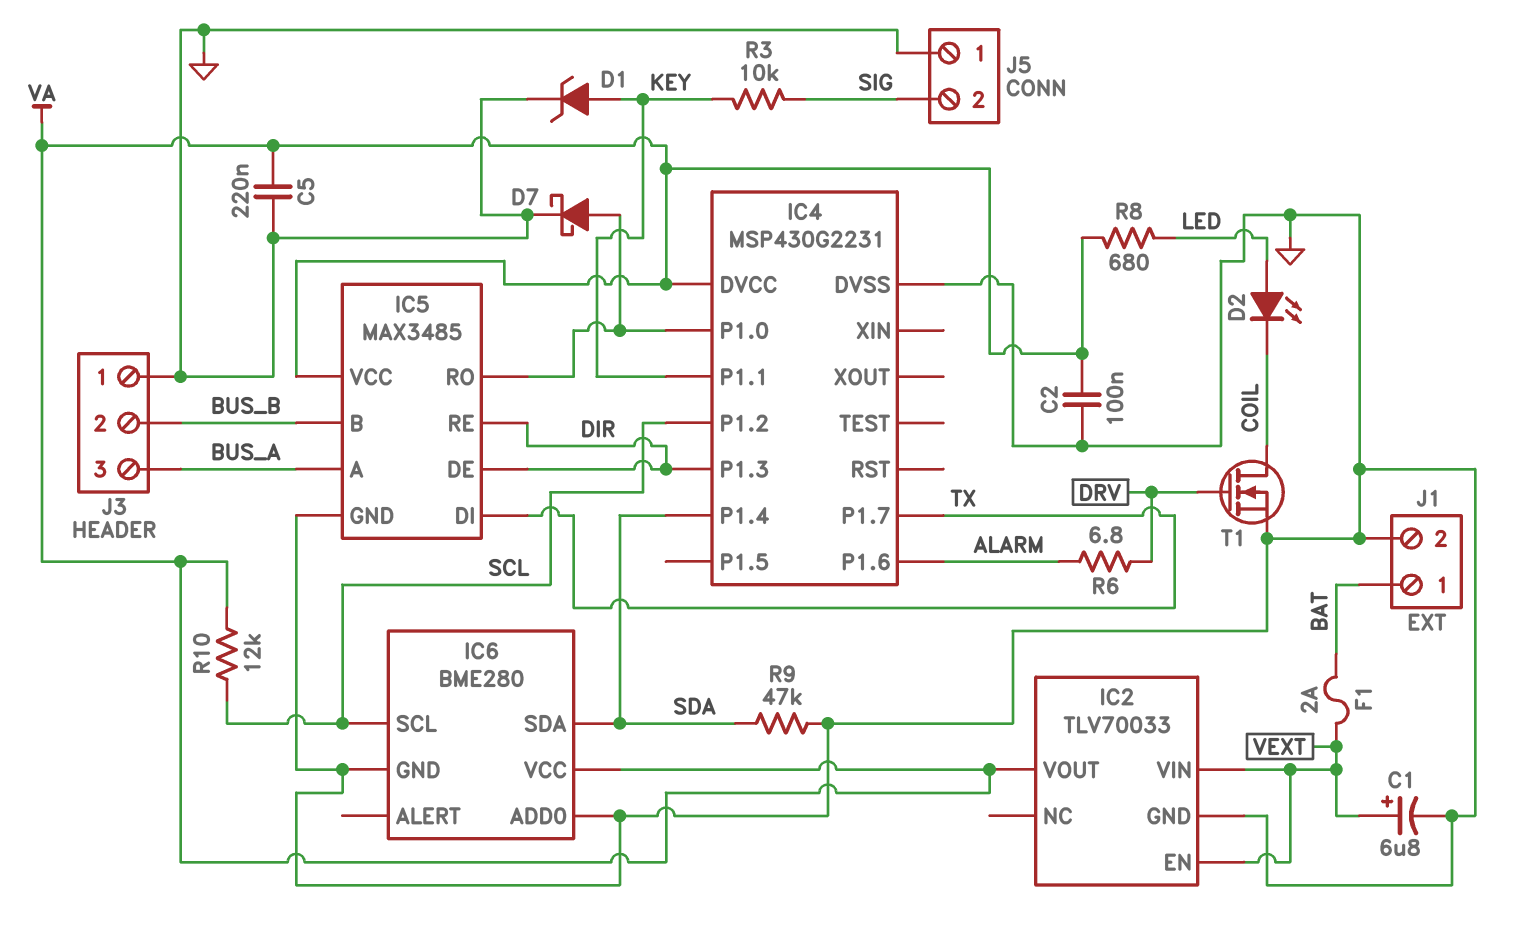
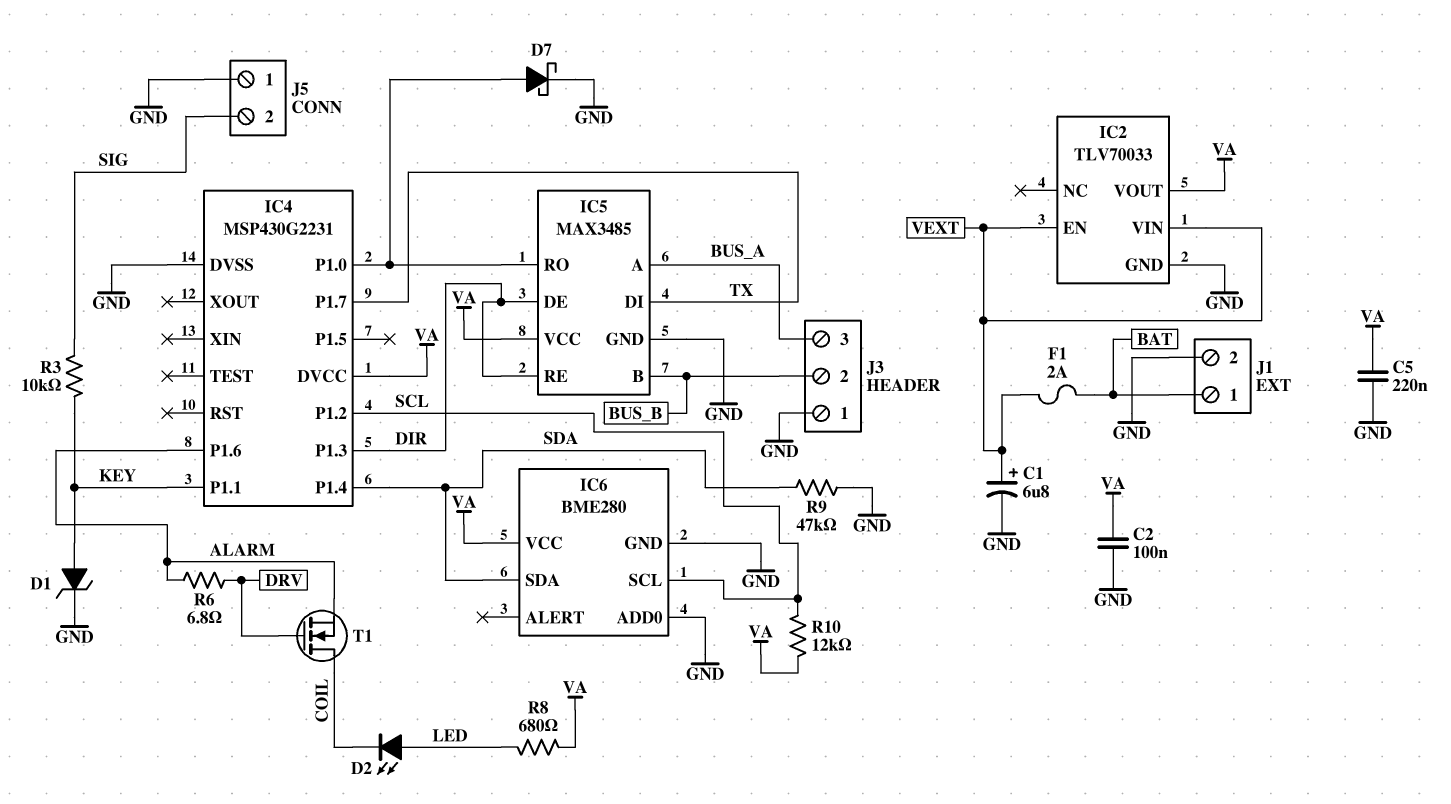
T1: NMOS (G DRV, D COIL, S GND) -> NMOS (G DRV, D COIL, S ALARM)

